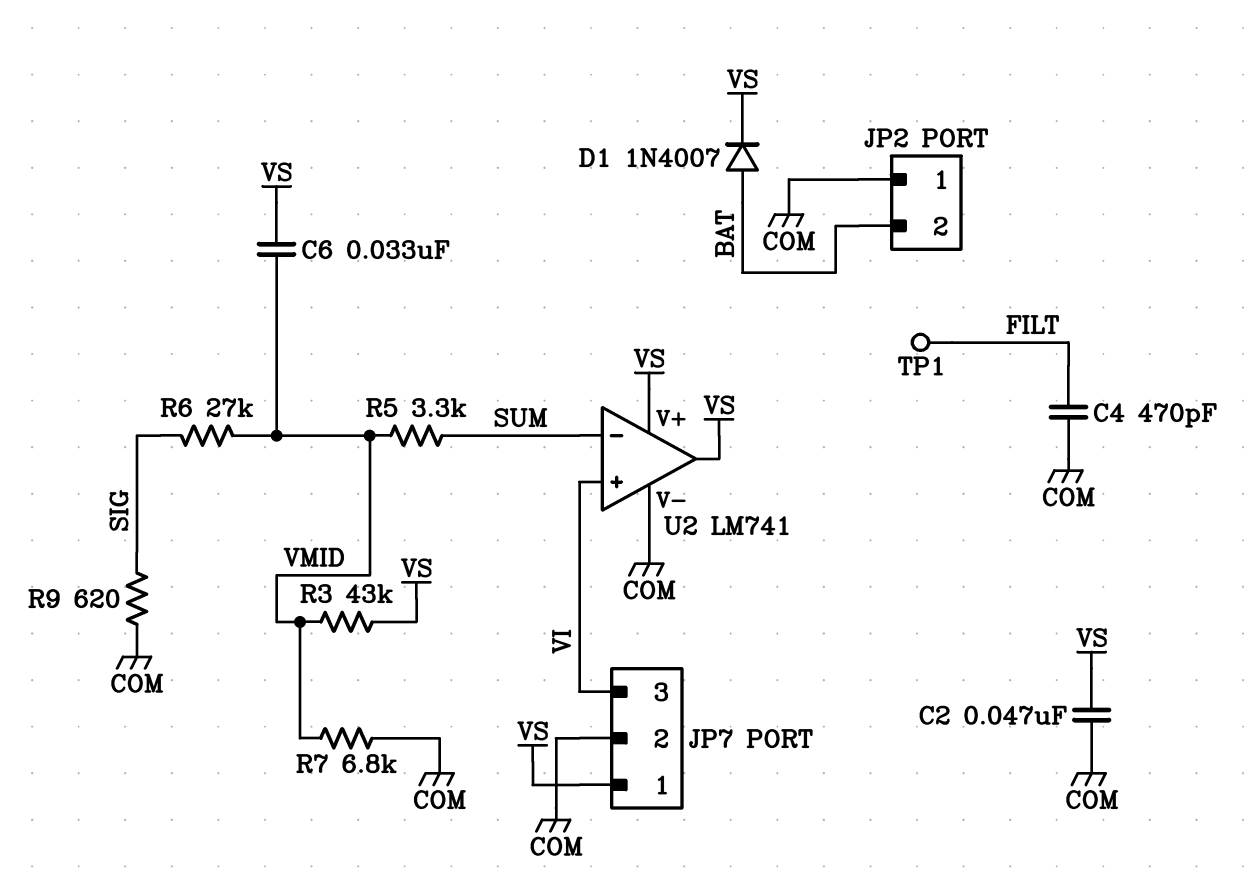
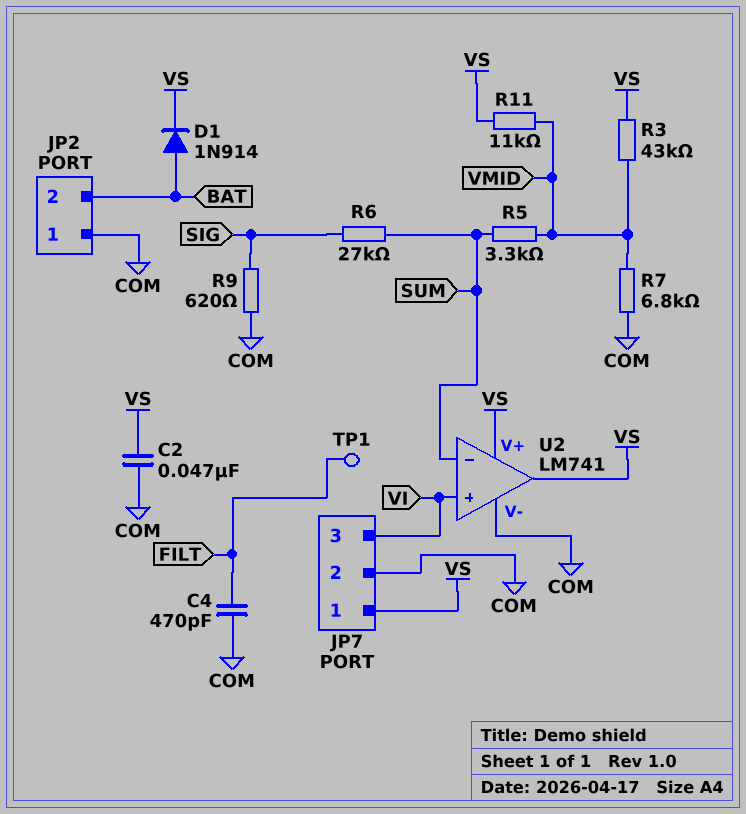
C6: 33nF (VMID, VS) -> none
D1: diode 1N4007 (A BAT, K VS) -> diode 1N914 (A BAT, K VS)
R6: 27k (SIG, VMID) -> 27k (SIG, SUM)
R11: none -> 11k (VMID, VS)

